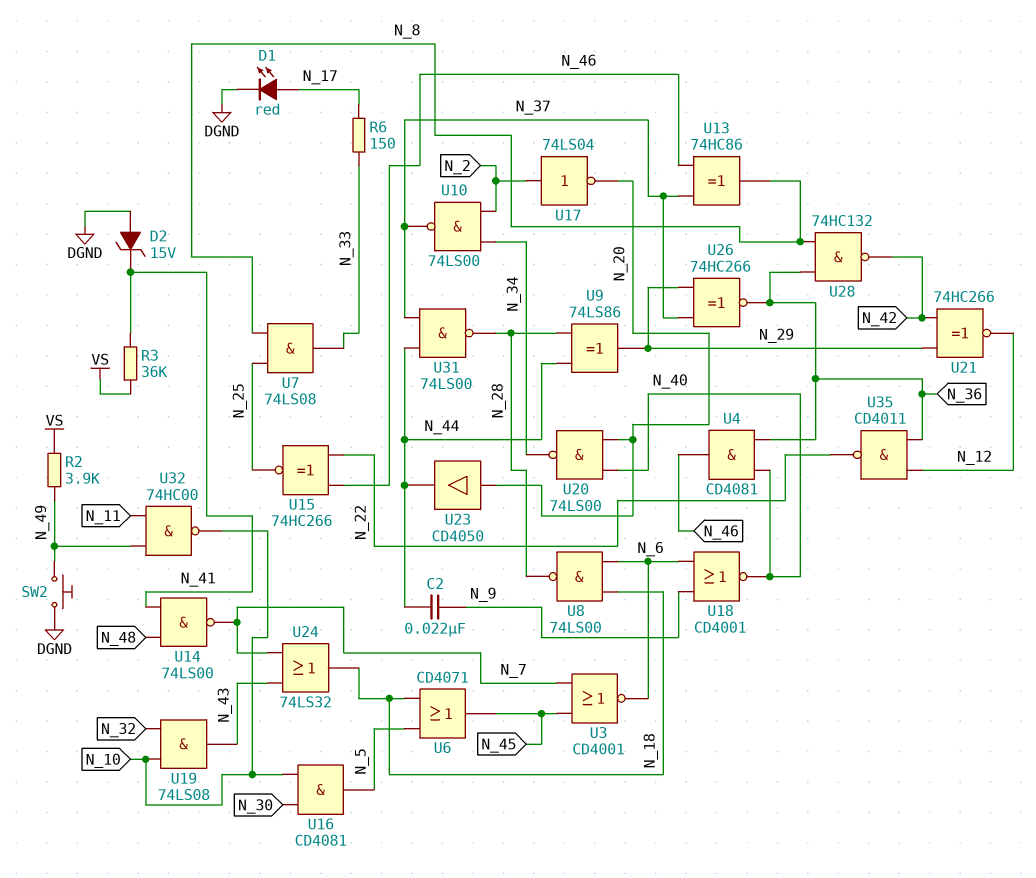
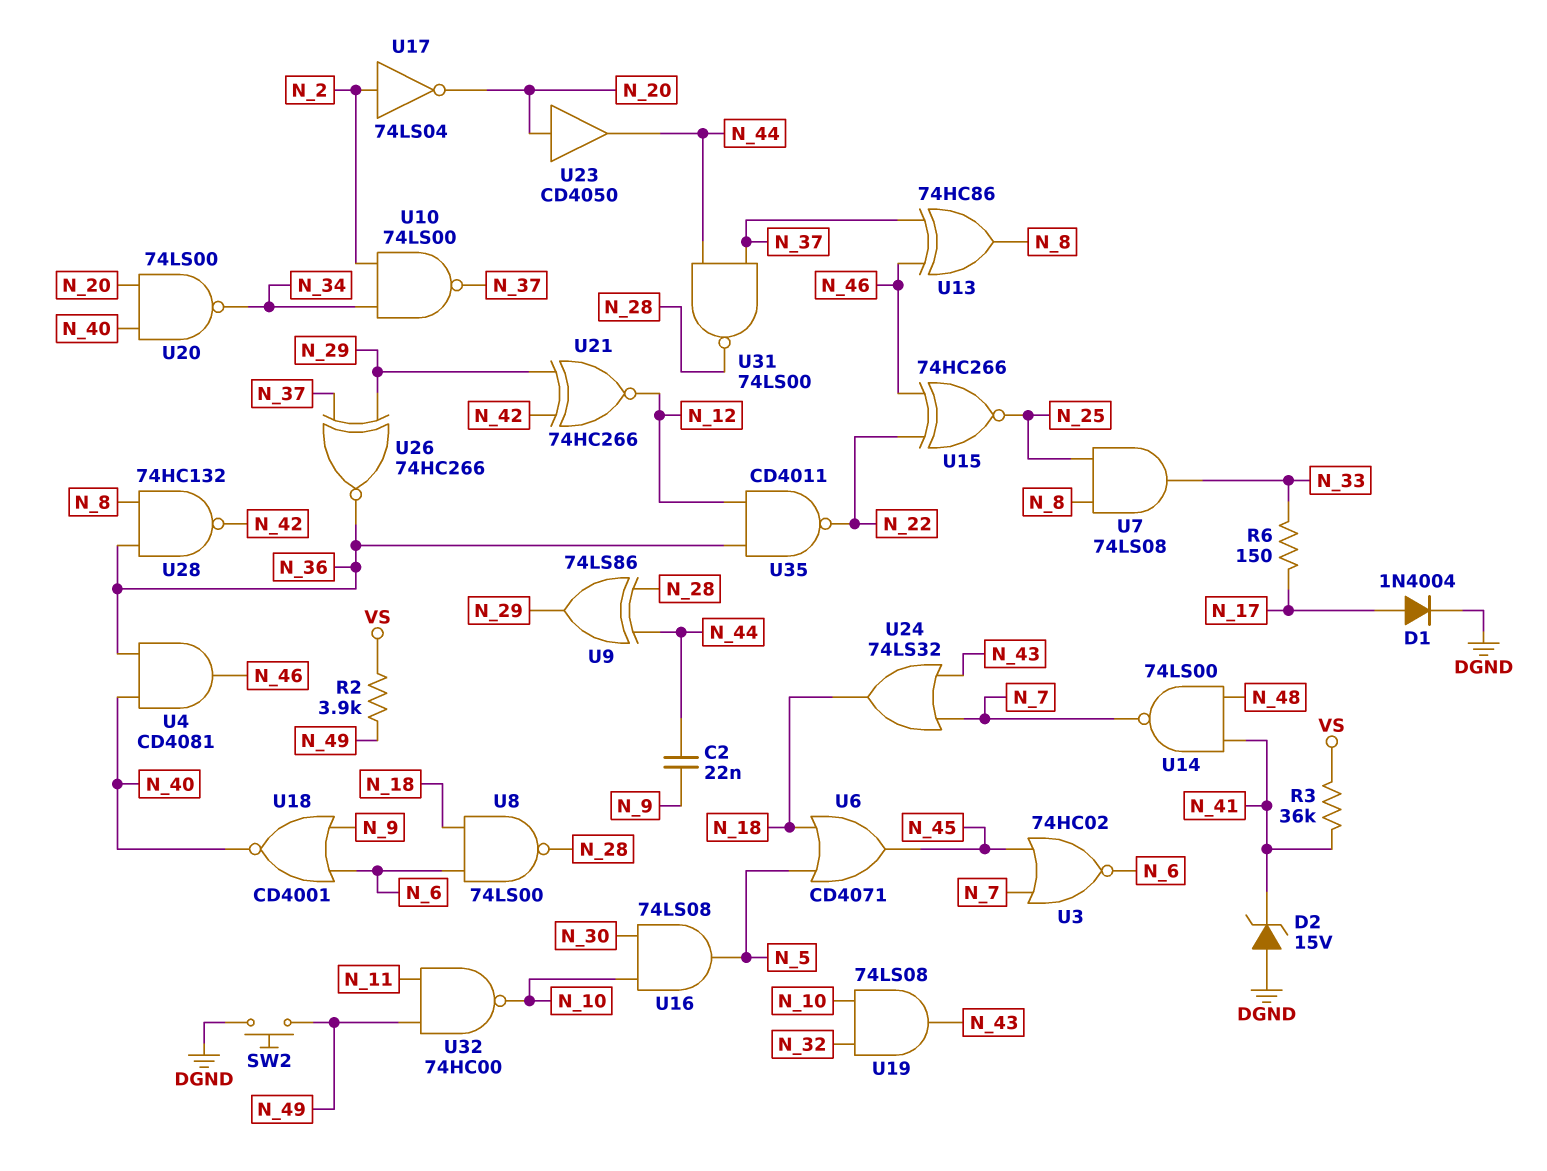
D1: LED red (A N_17, K DGND) -> diode 1N4004 (A N_17, K DGND)
U3: NOR CD4001 (in N_7, in N_45, out N_6) -> NOR 74HC02 (in N_7, in N_45, out N_6)
U16: AND CD4081 (in N_10, in N_30, out N_5) -> AND 74LS08 (in N_10, in N_30, out N_5)

